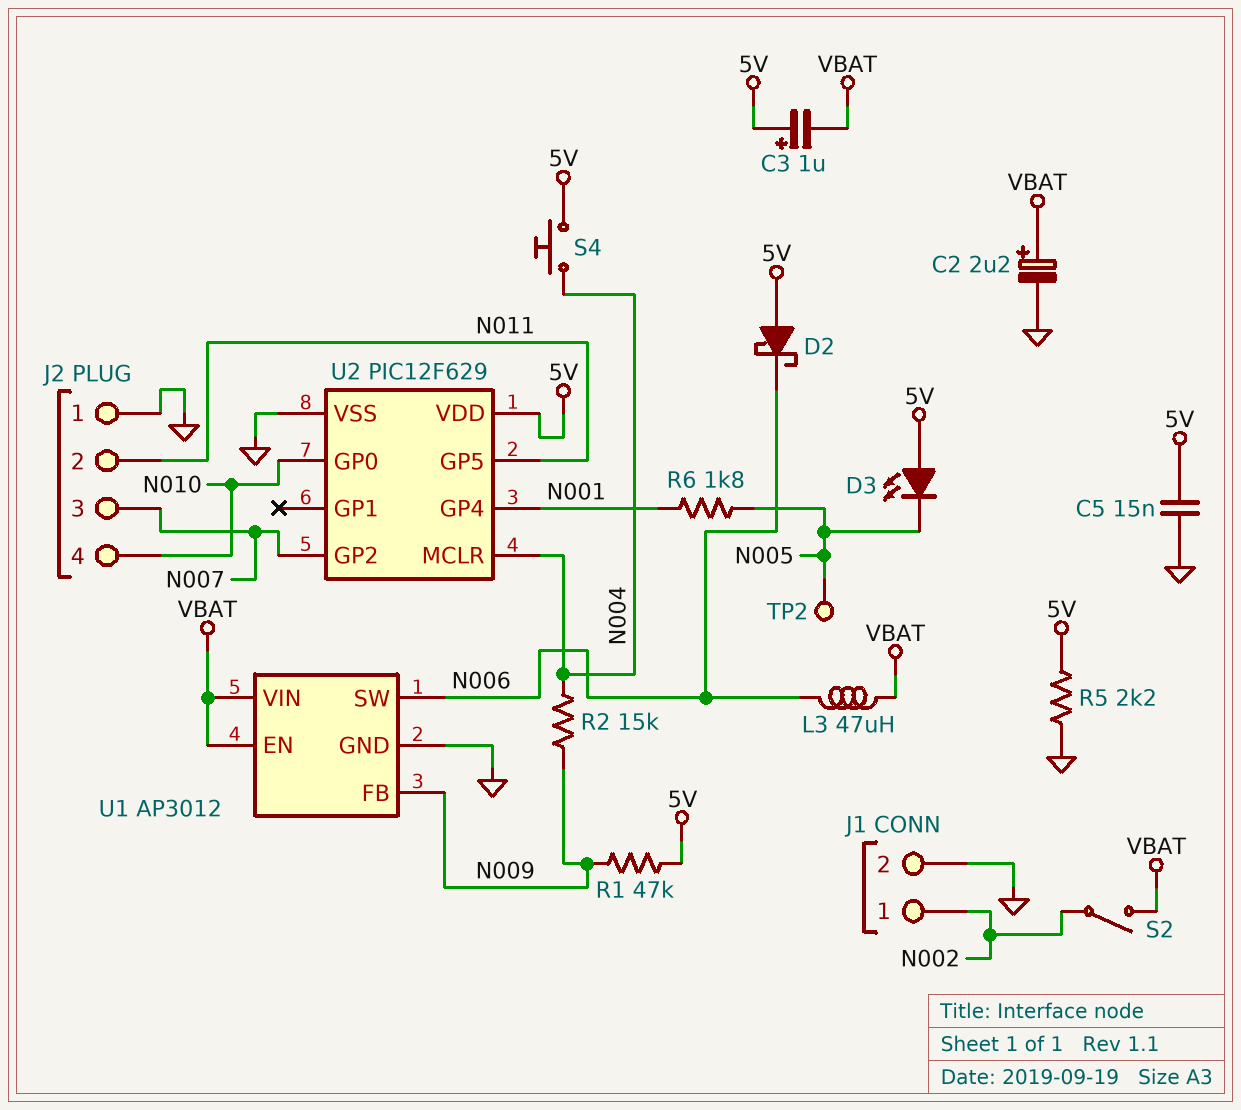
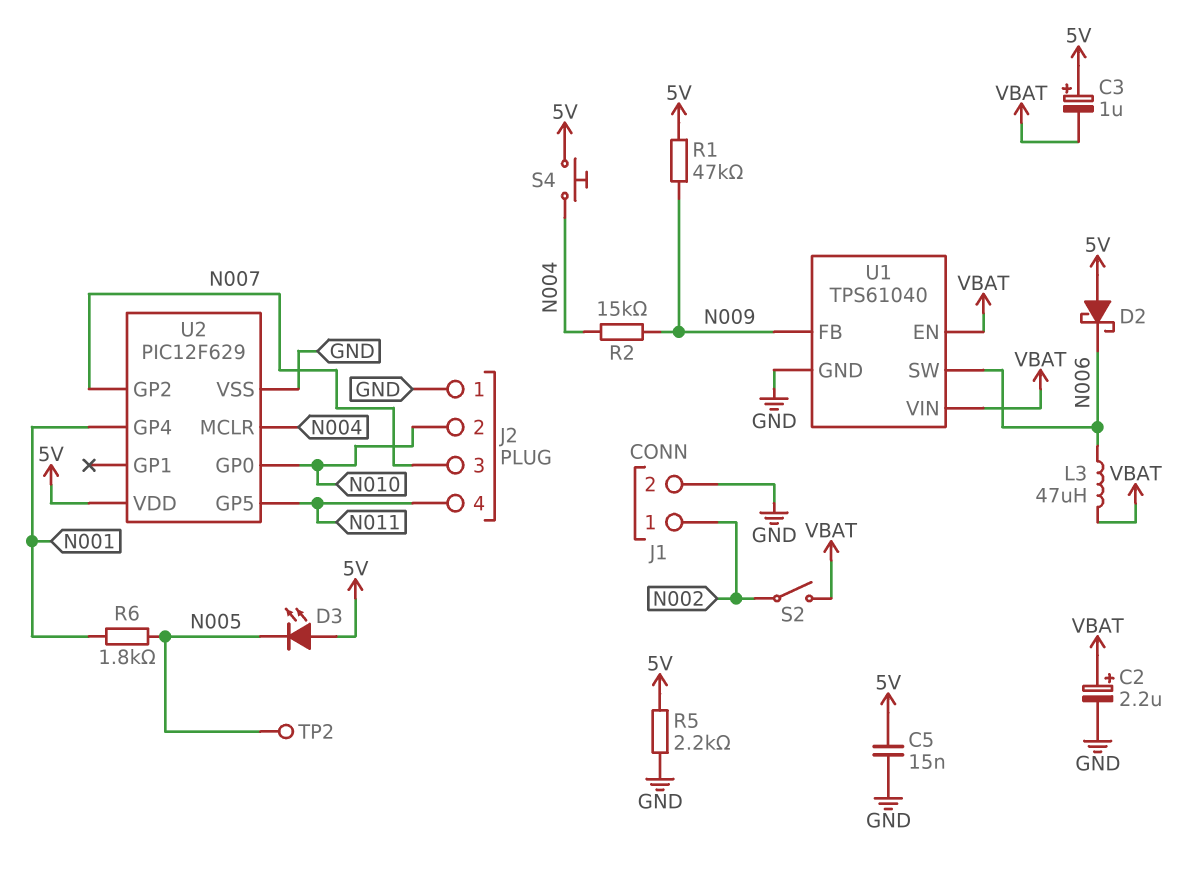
J2 pin 2: N011 -> N010
J2 pin 4: N010 -> N011
U1: AP3012 -> TPS61040

